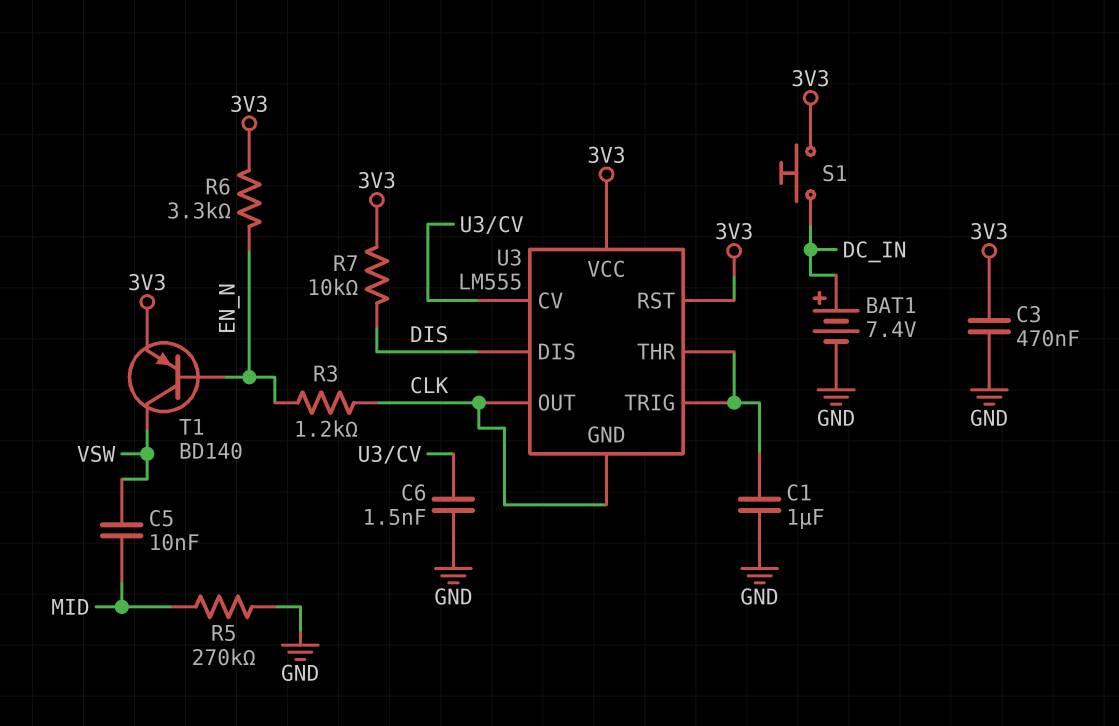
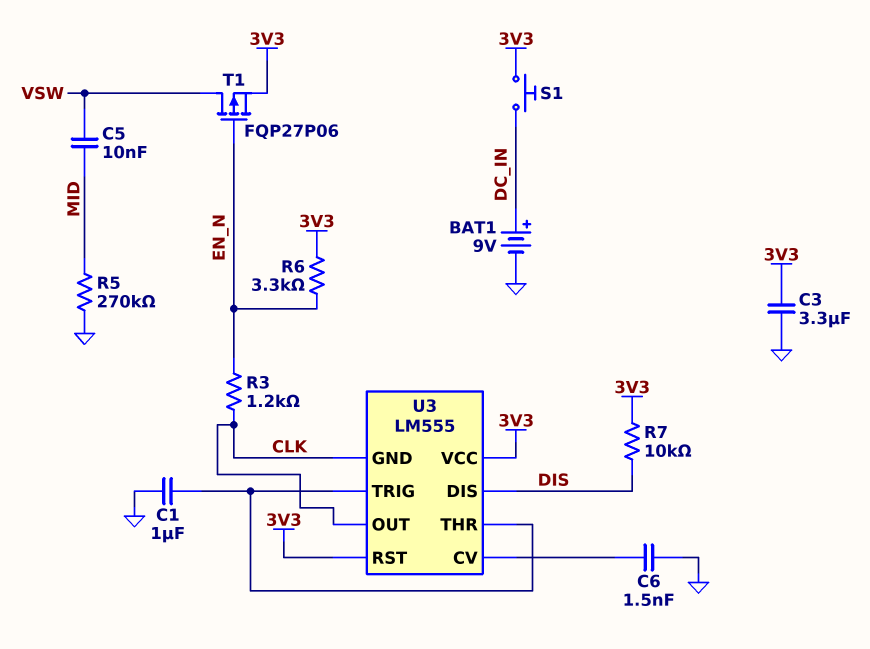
BAT1: 7.4V (plus DC_IN, minus GND) -> 9V (plus DC_IN, minus GND)
C3: 470nF (3V3, GND) -> 3.3uF (3V3, GND)
T1: PNP BD140 (B EN_N, C VSW, E 3V3) -> PMOS FQP27P06 (G EN_N, D VSW, S 3V3)

